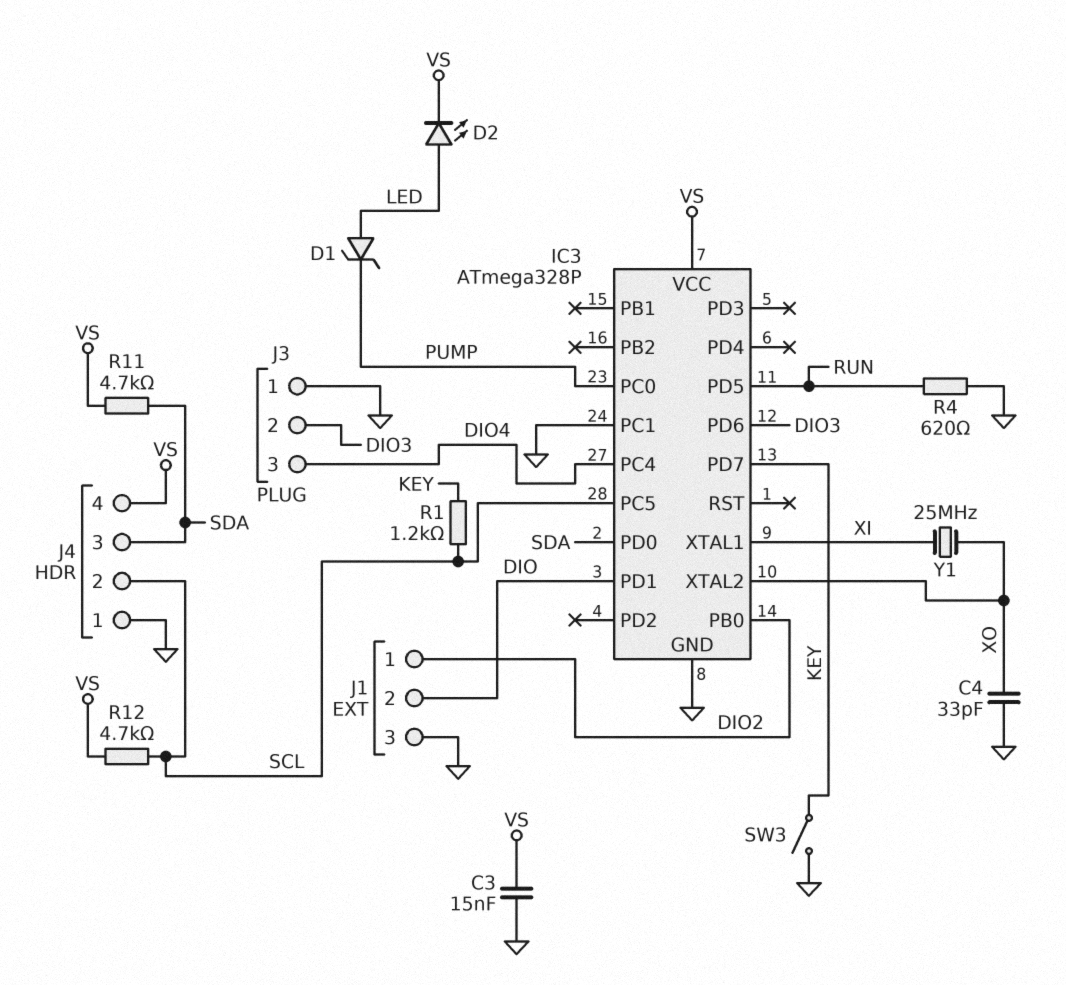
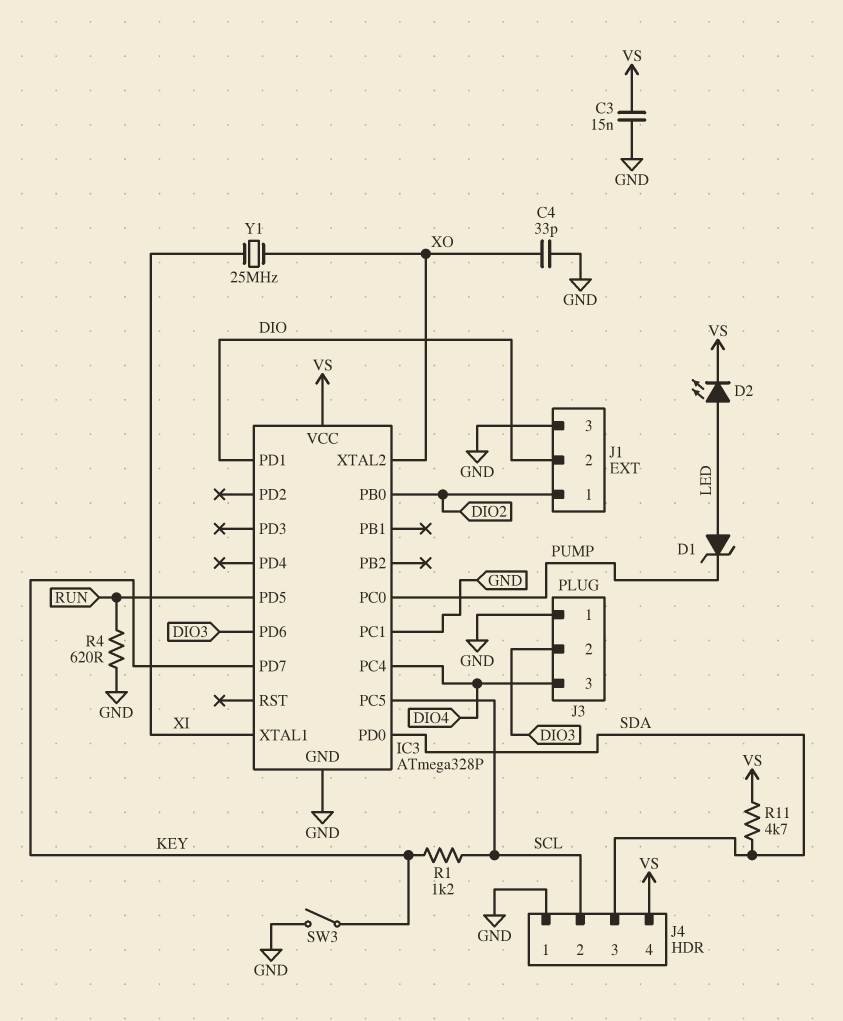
R12: 4.7k (SCL, VS) -> none

